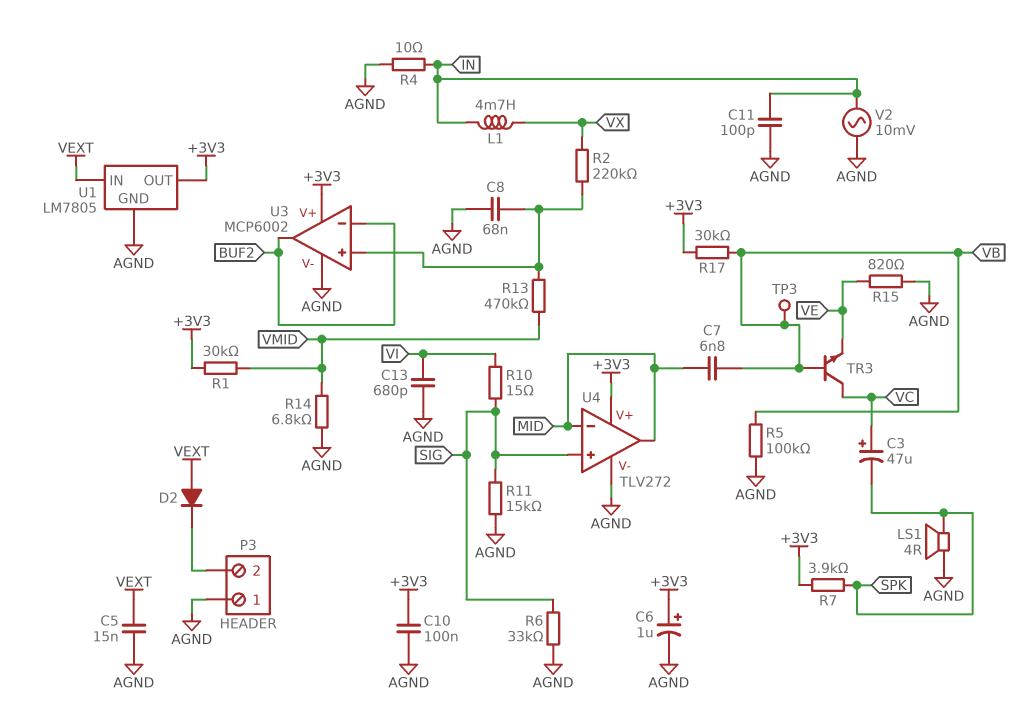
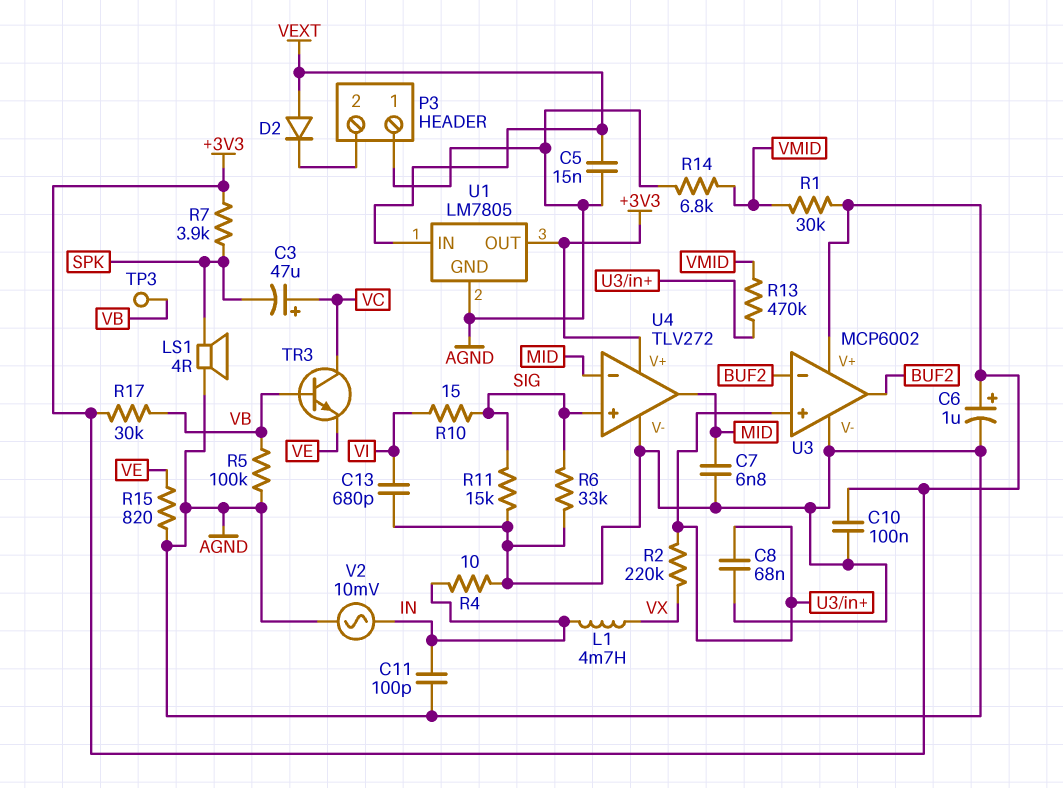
C7: 6.8nF (MID, VB) -> 6.8nF (AGND, MID)

